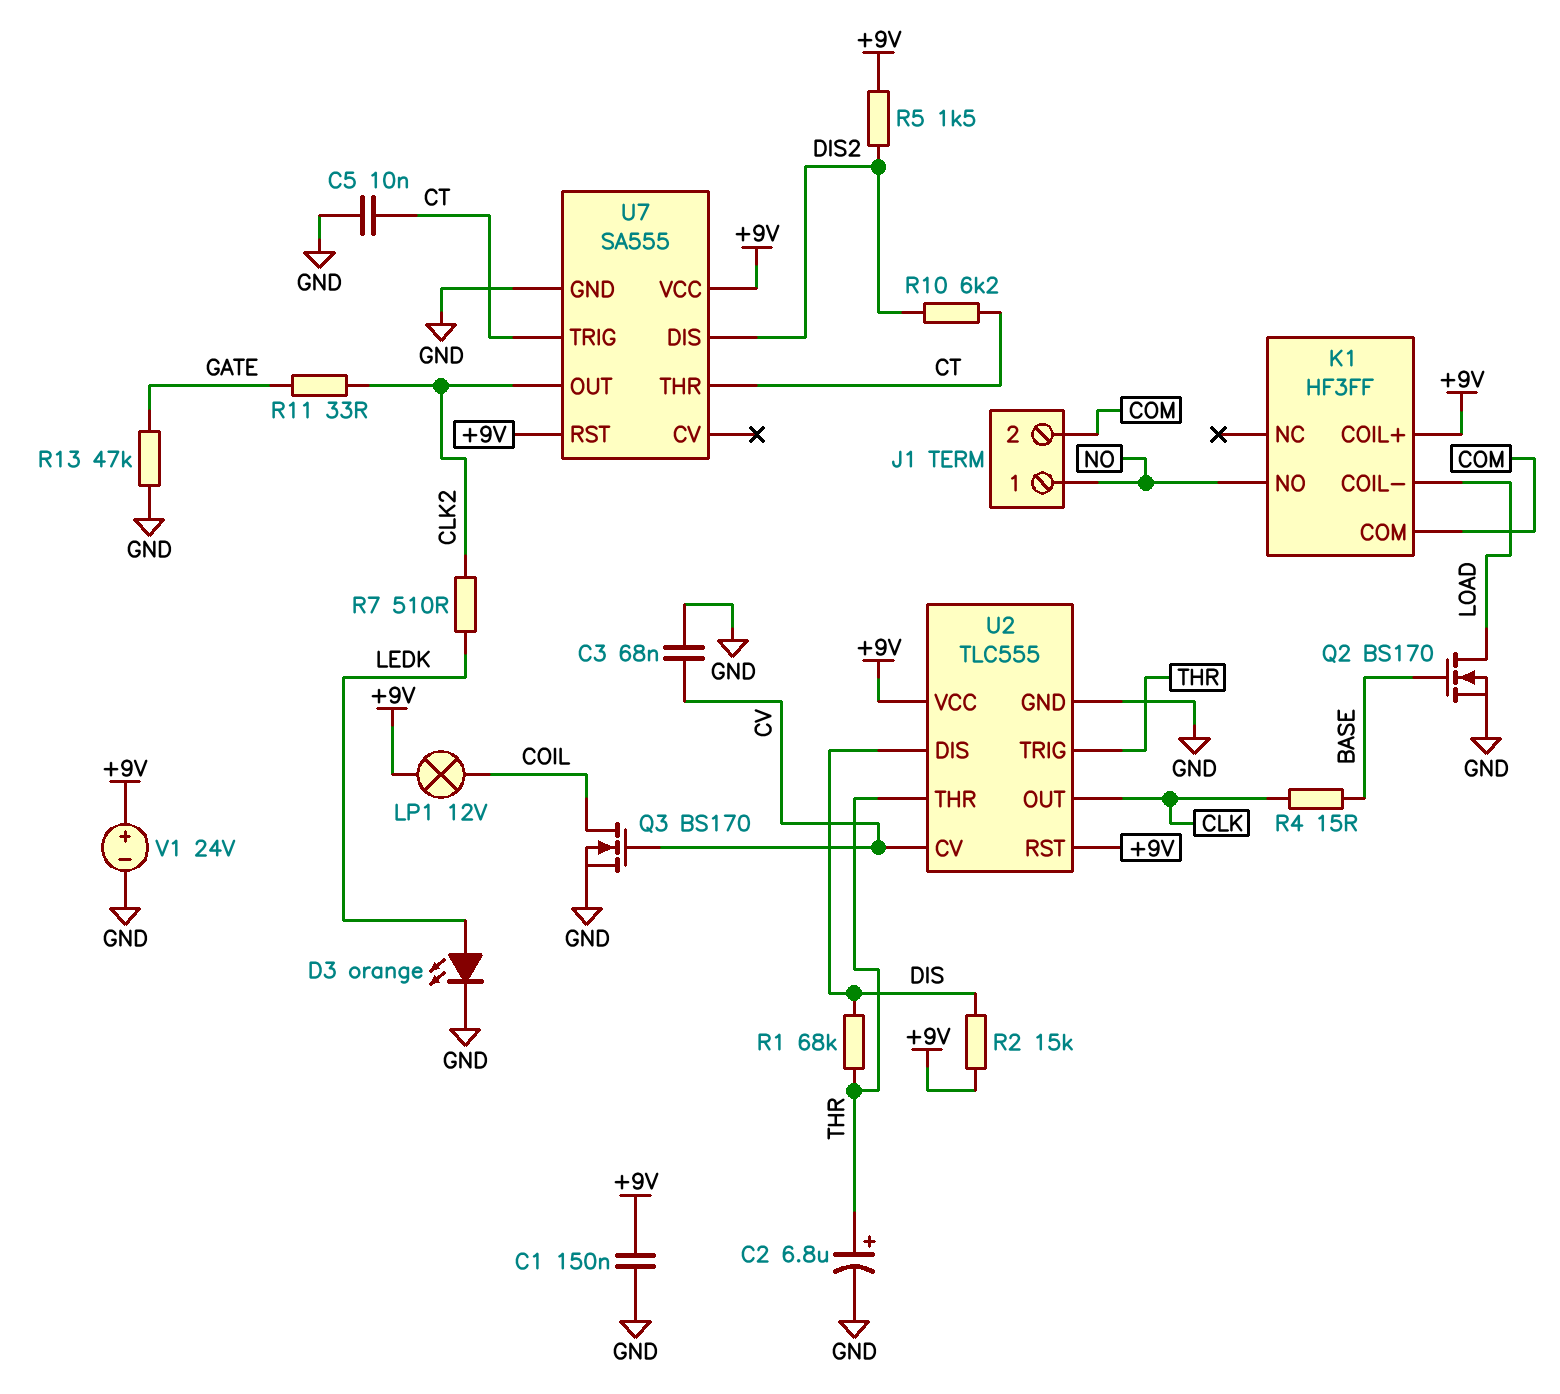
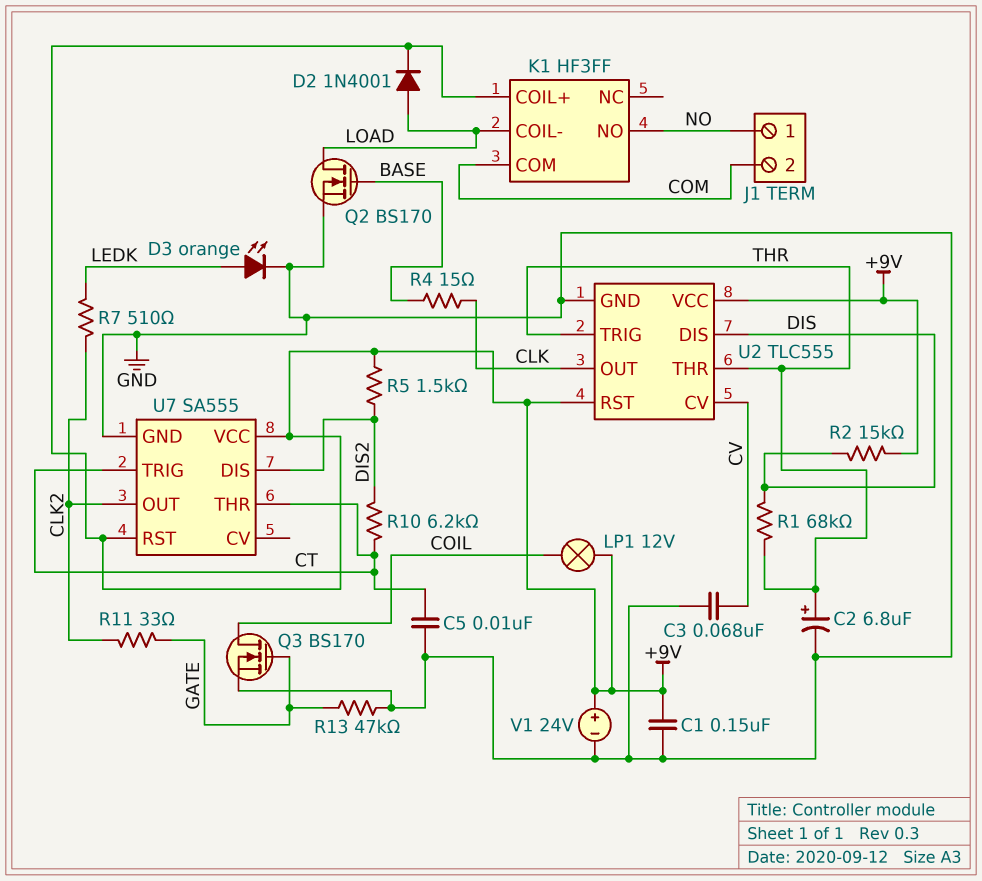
D2: none -> diode 1N4001 (A LOAD, K +9V)
Q3: NMOS BS170 (G CV, D COIL, S GND) -> NMOS BS170 (G GATE, D COIL, S GND)

